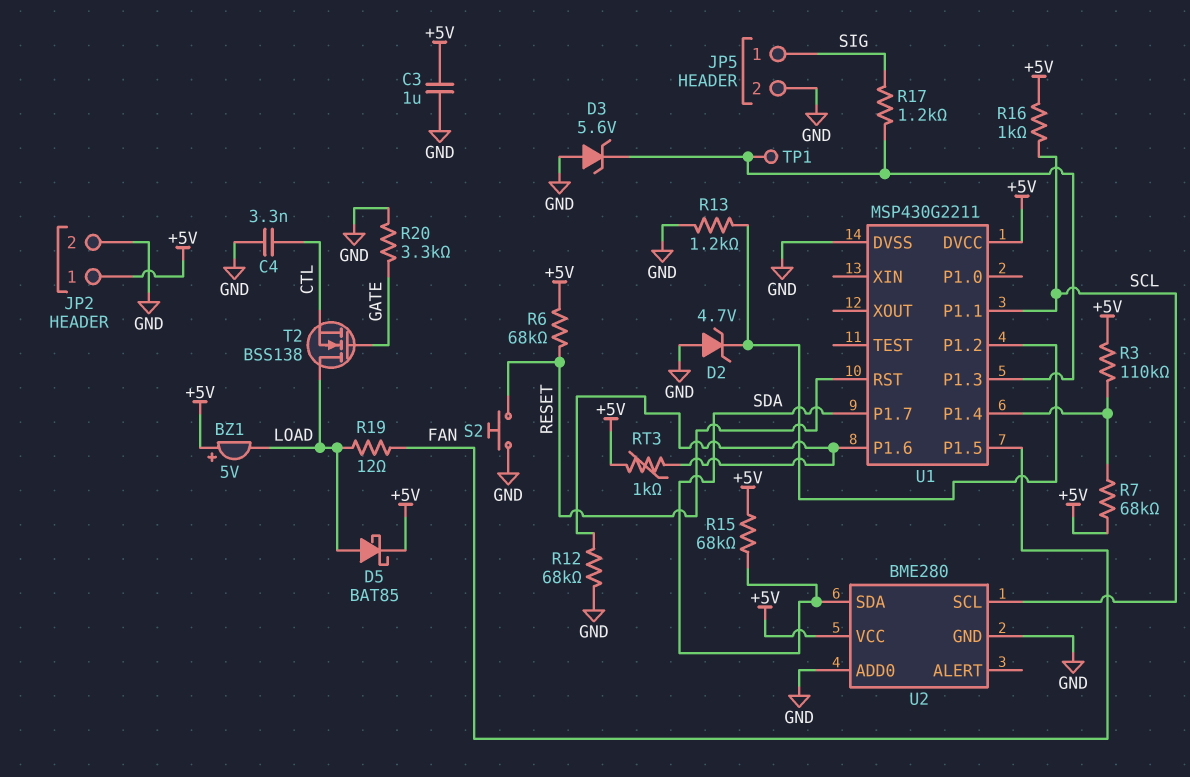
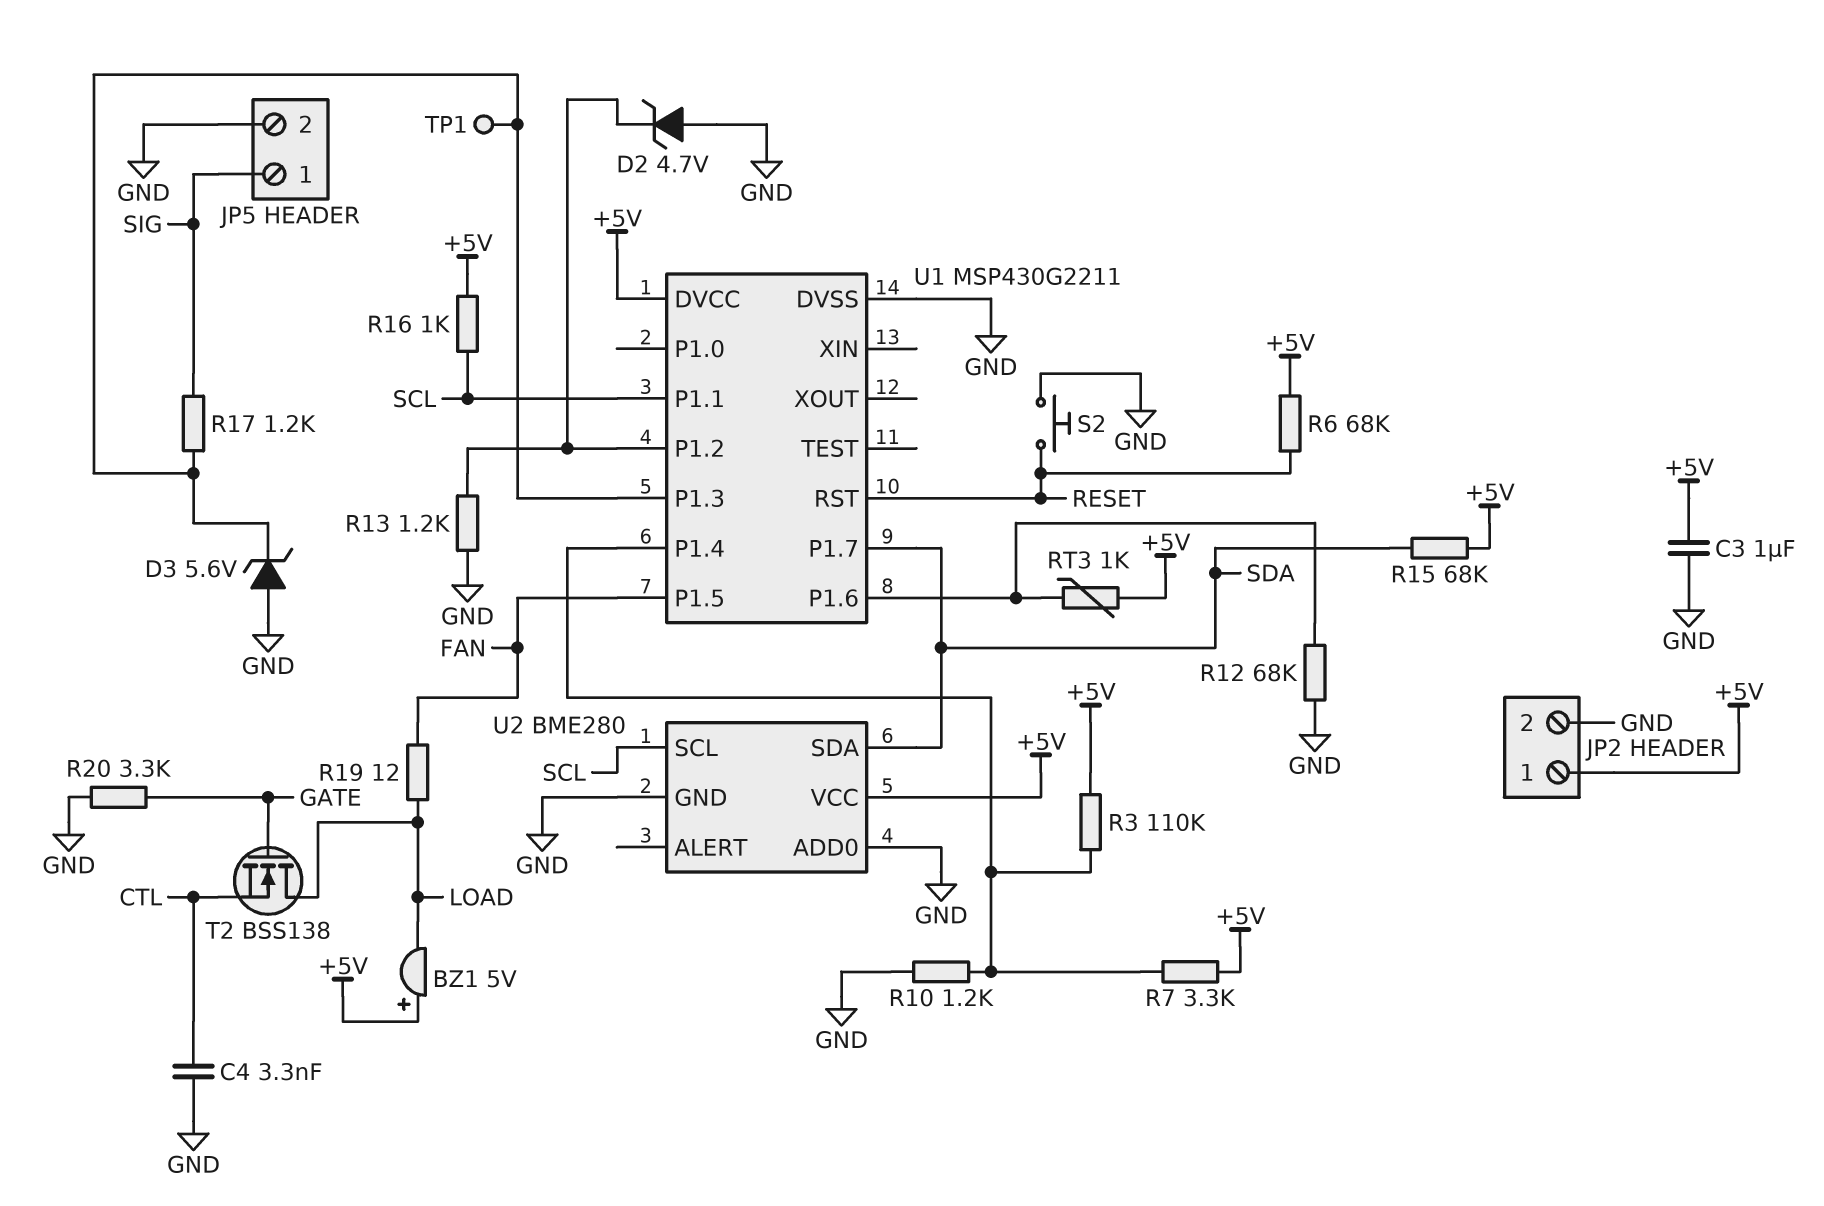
D5: schottky BAT85 (A LOAD, K +5V) -> none
R7: 68k (+5V, U1/P1.4) -> 3.3k (+5V, U1/P1.4)
R10: none -> 1.2k (GND, U1/P1.4)

